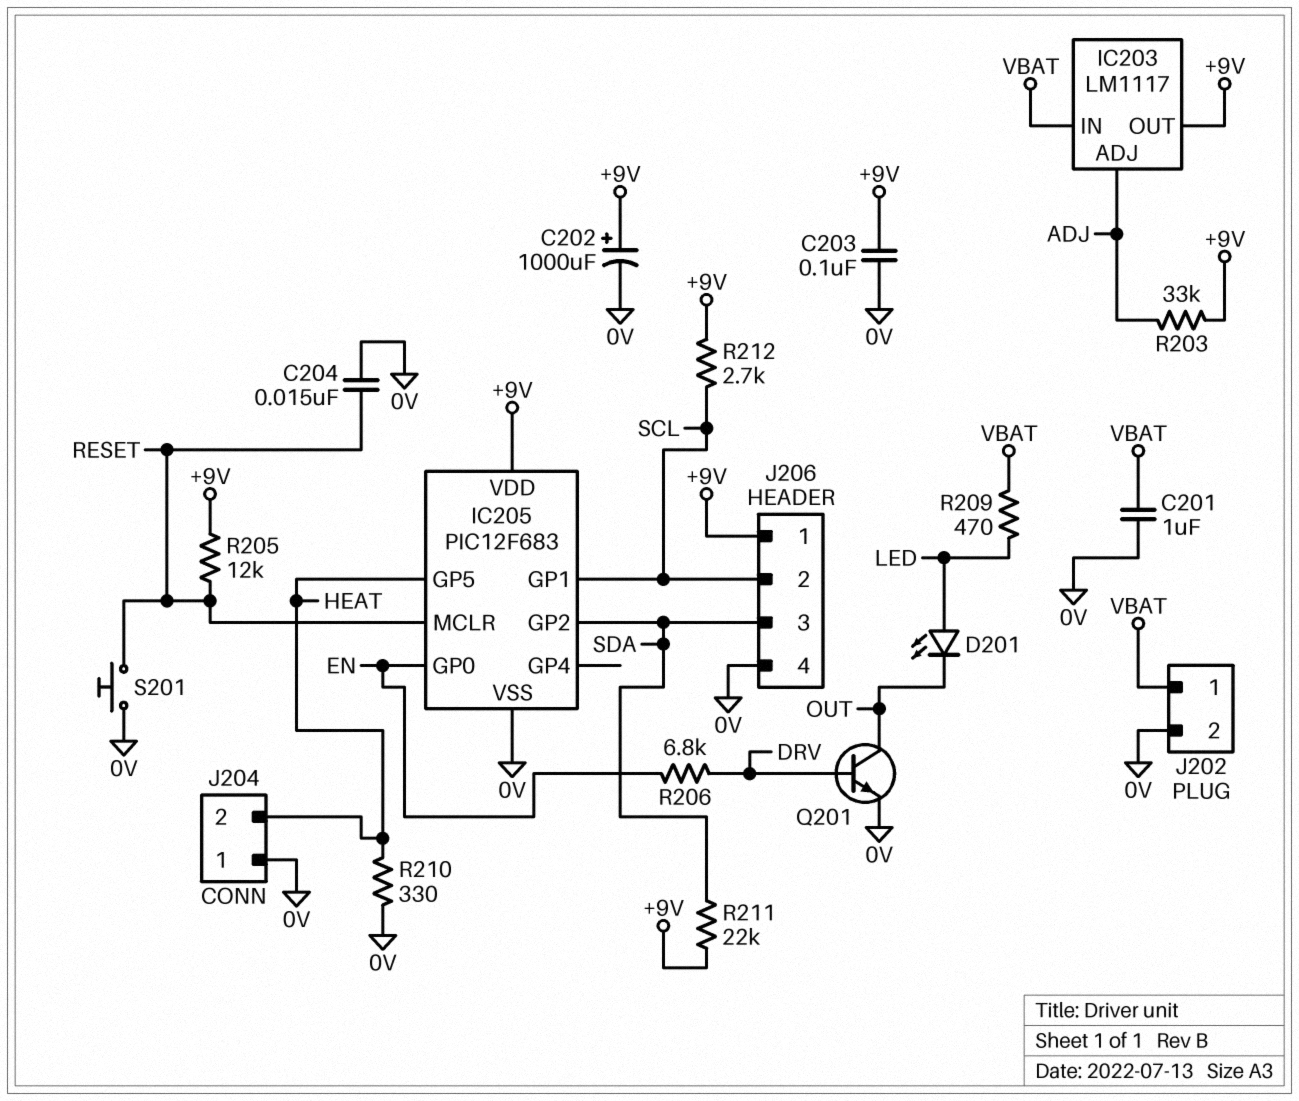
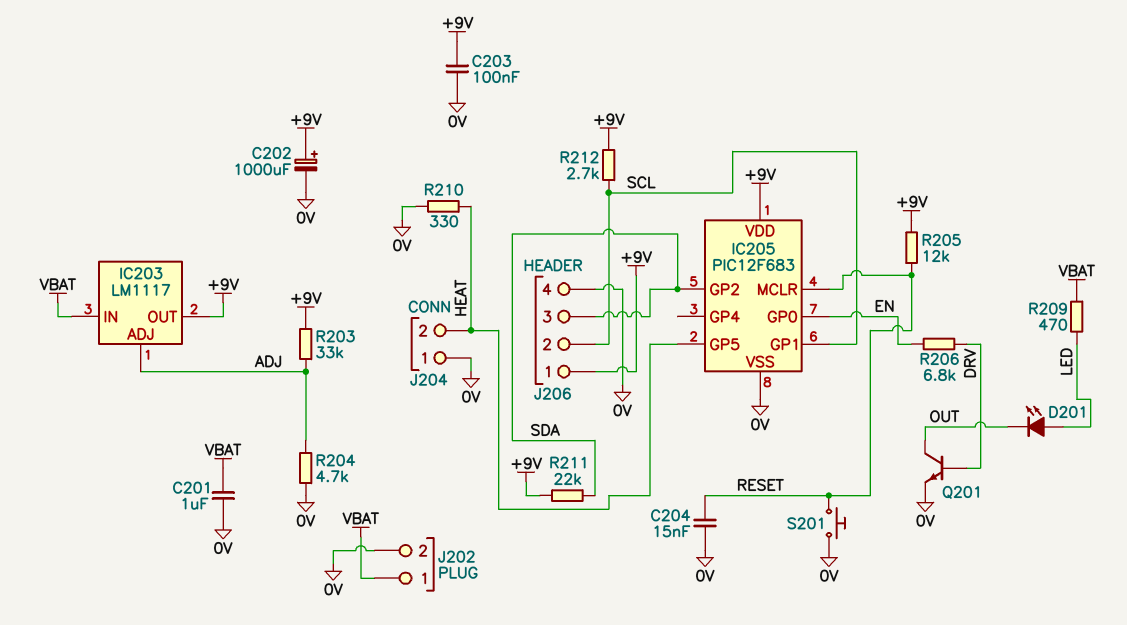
R204: none -> 4.7k (0V, ADJ)

